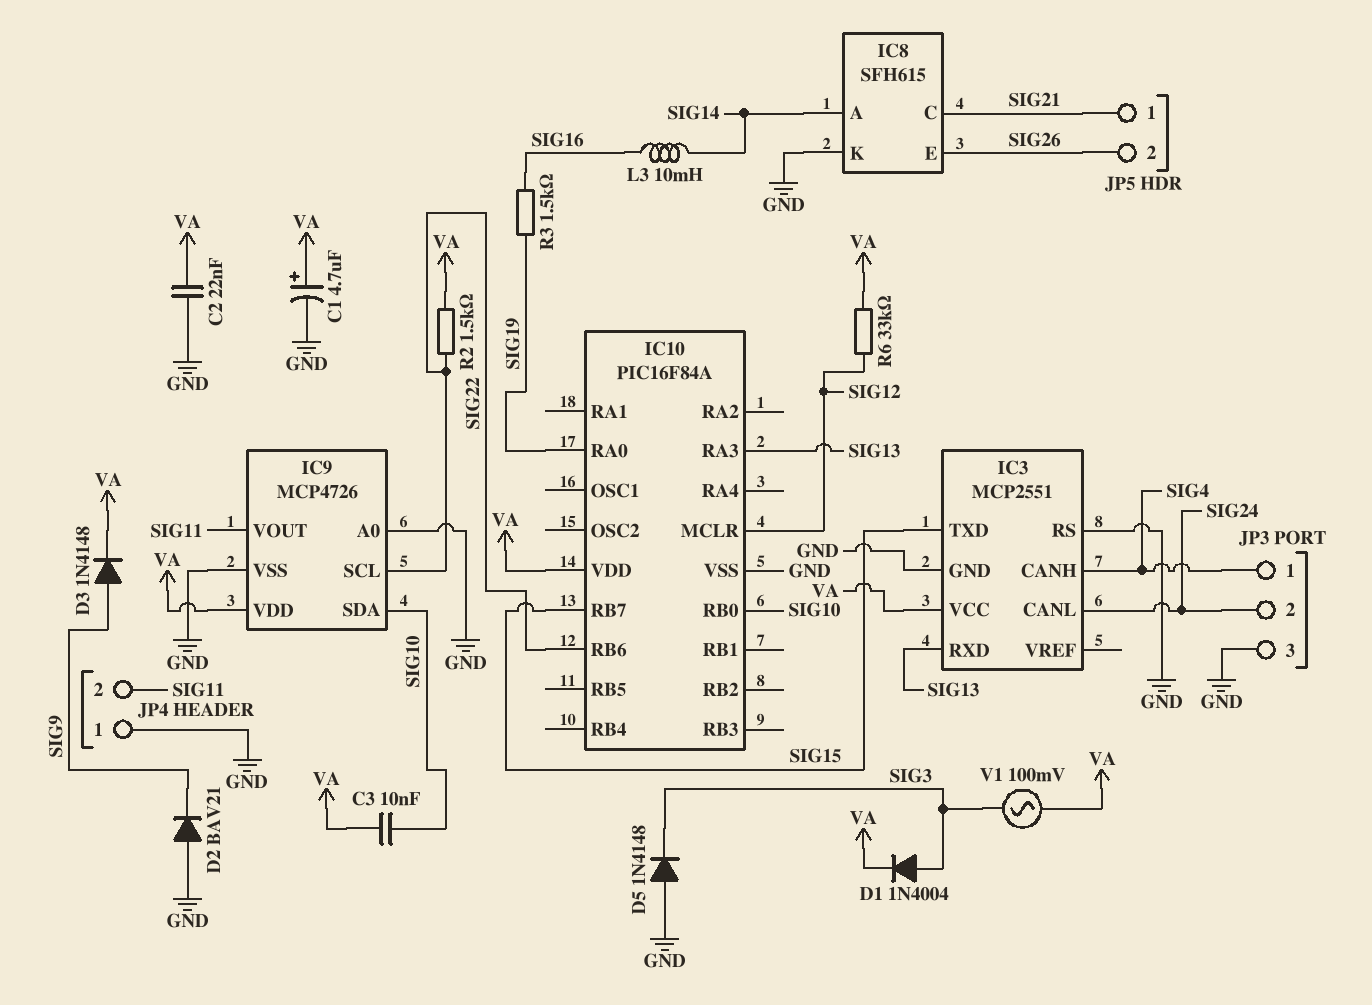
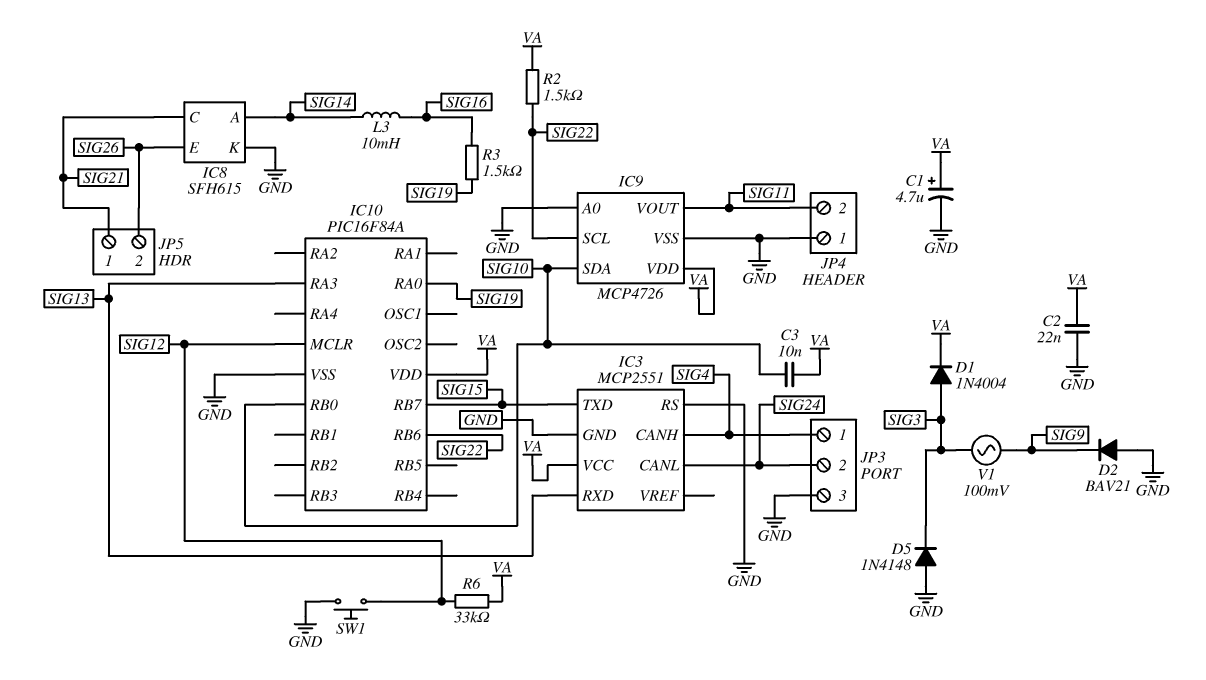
D3: diode 1N4148 (A SIG9, K VA) -> none
SW1: none -> button (GND, SIG12)
V1: AC 100mV (SIG3, VA) -> AC 100mV (SIG3, SIG9)

